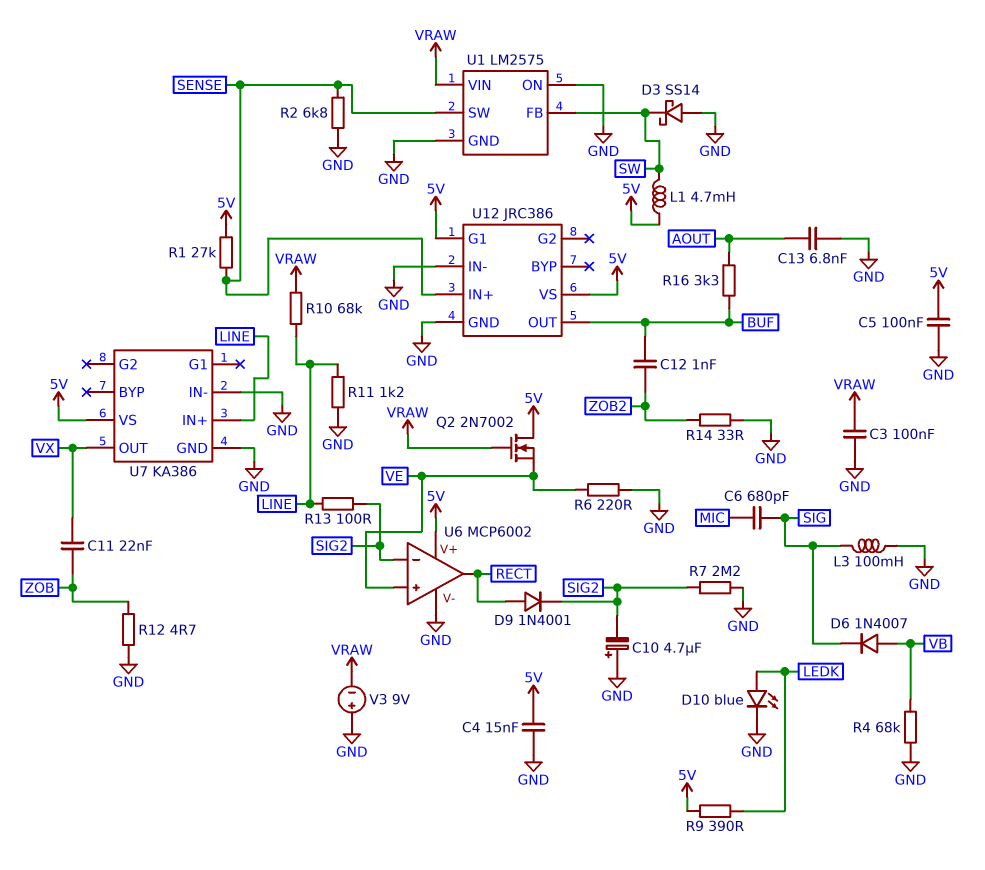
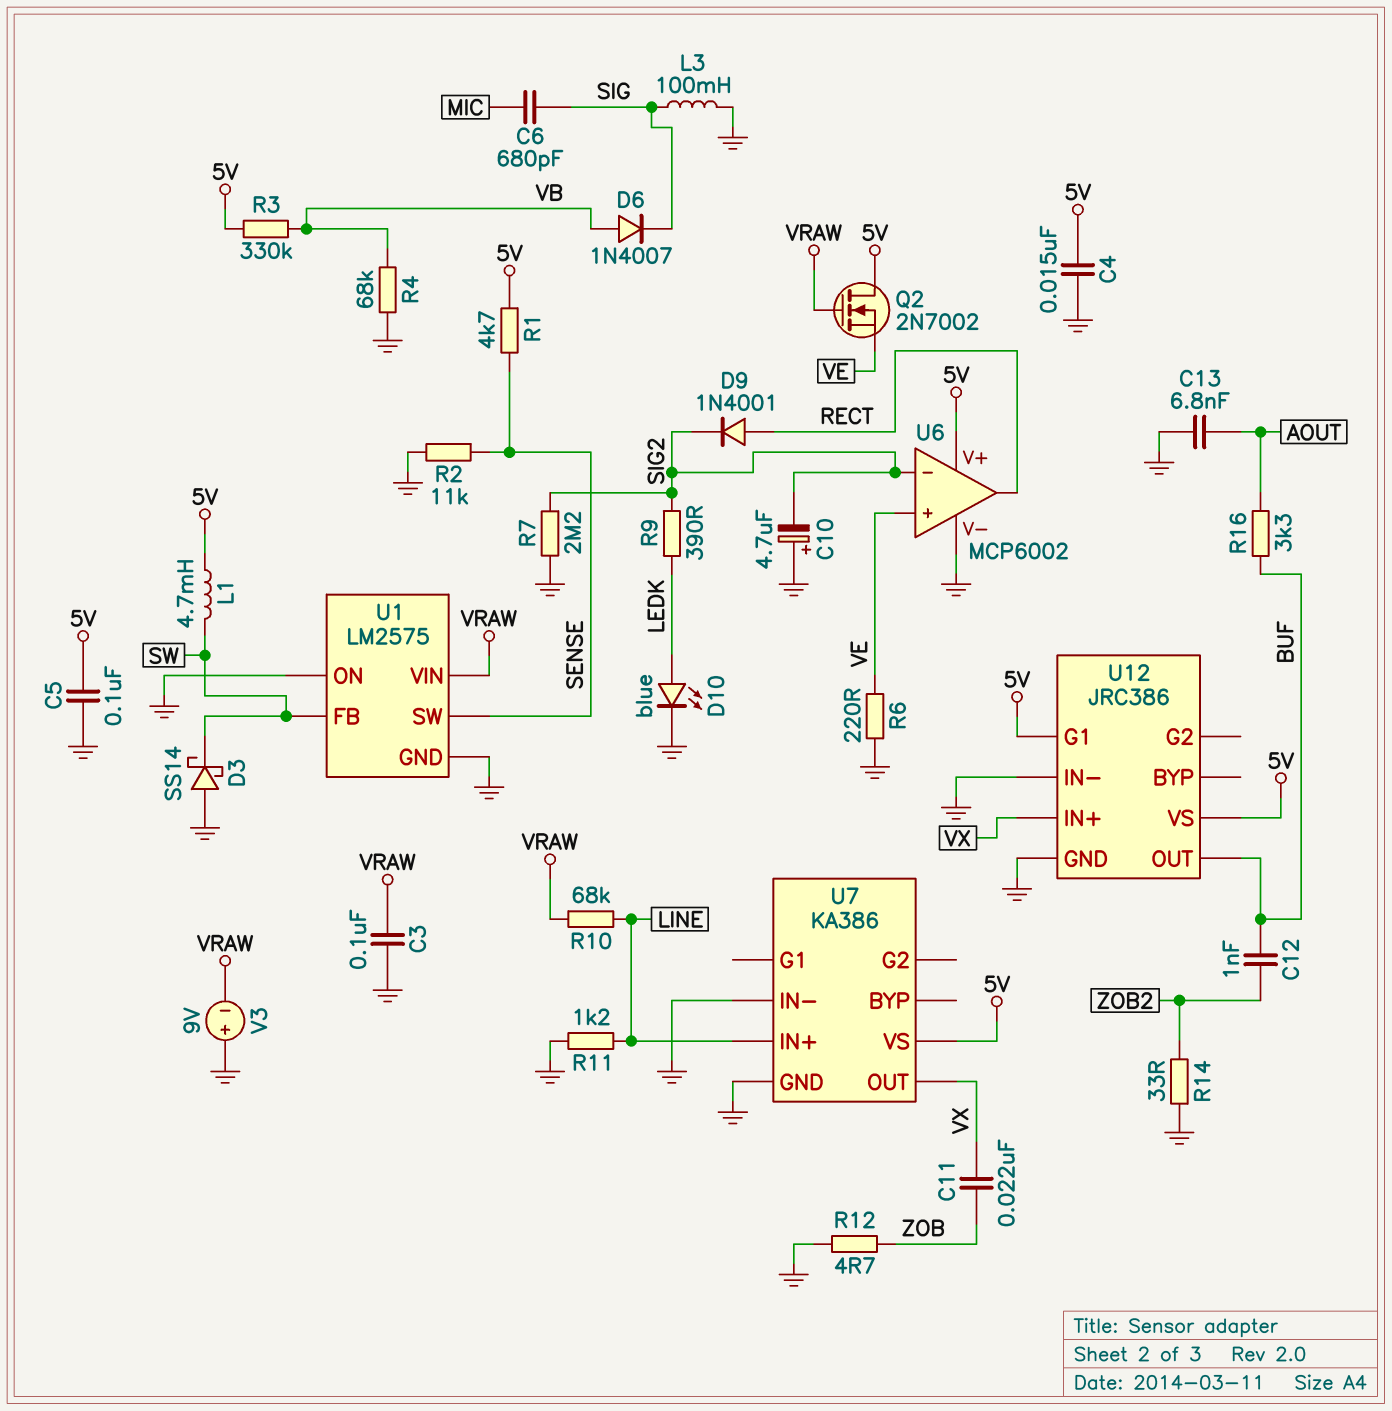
R1: 27k (5V, SENSE) -> 4.7k (5V, SENSE)
R2: 6.8k (GND, SENSE) -> 11k (GND, SENSE)
R3: none -> 330k (5V, VB)
R9: 390 (5V, LEDK) -> 390 (LEDK, SIG2)
R13: 100 (LINE, SIG2) -> none
U12 pin IN+: SENSE -> VX

